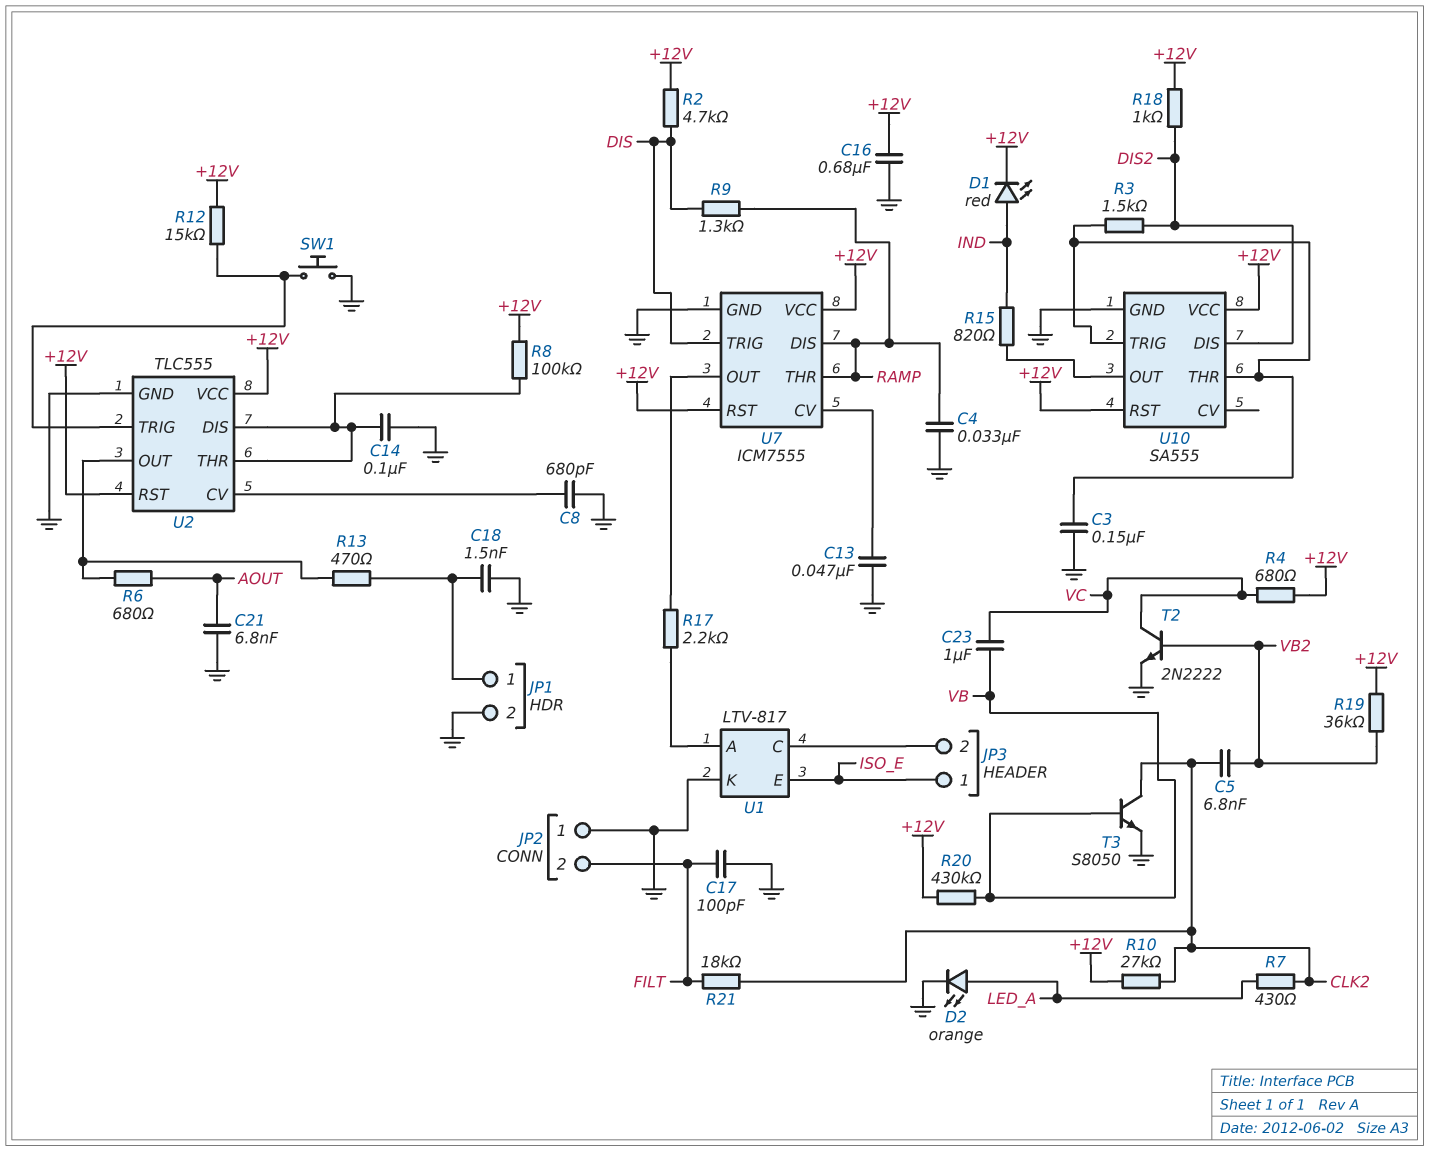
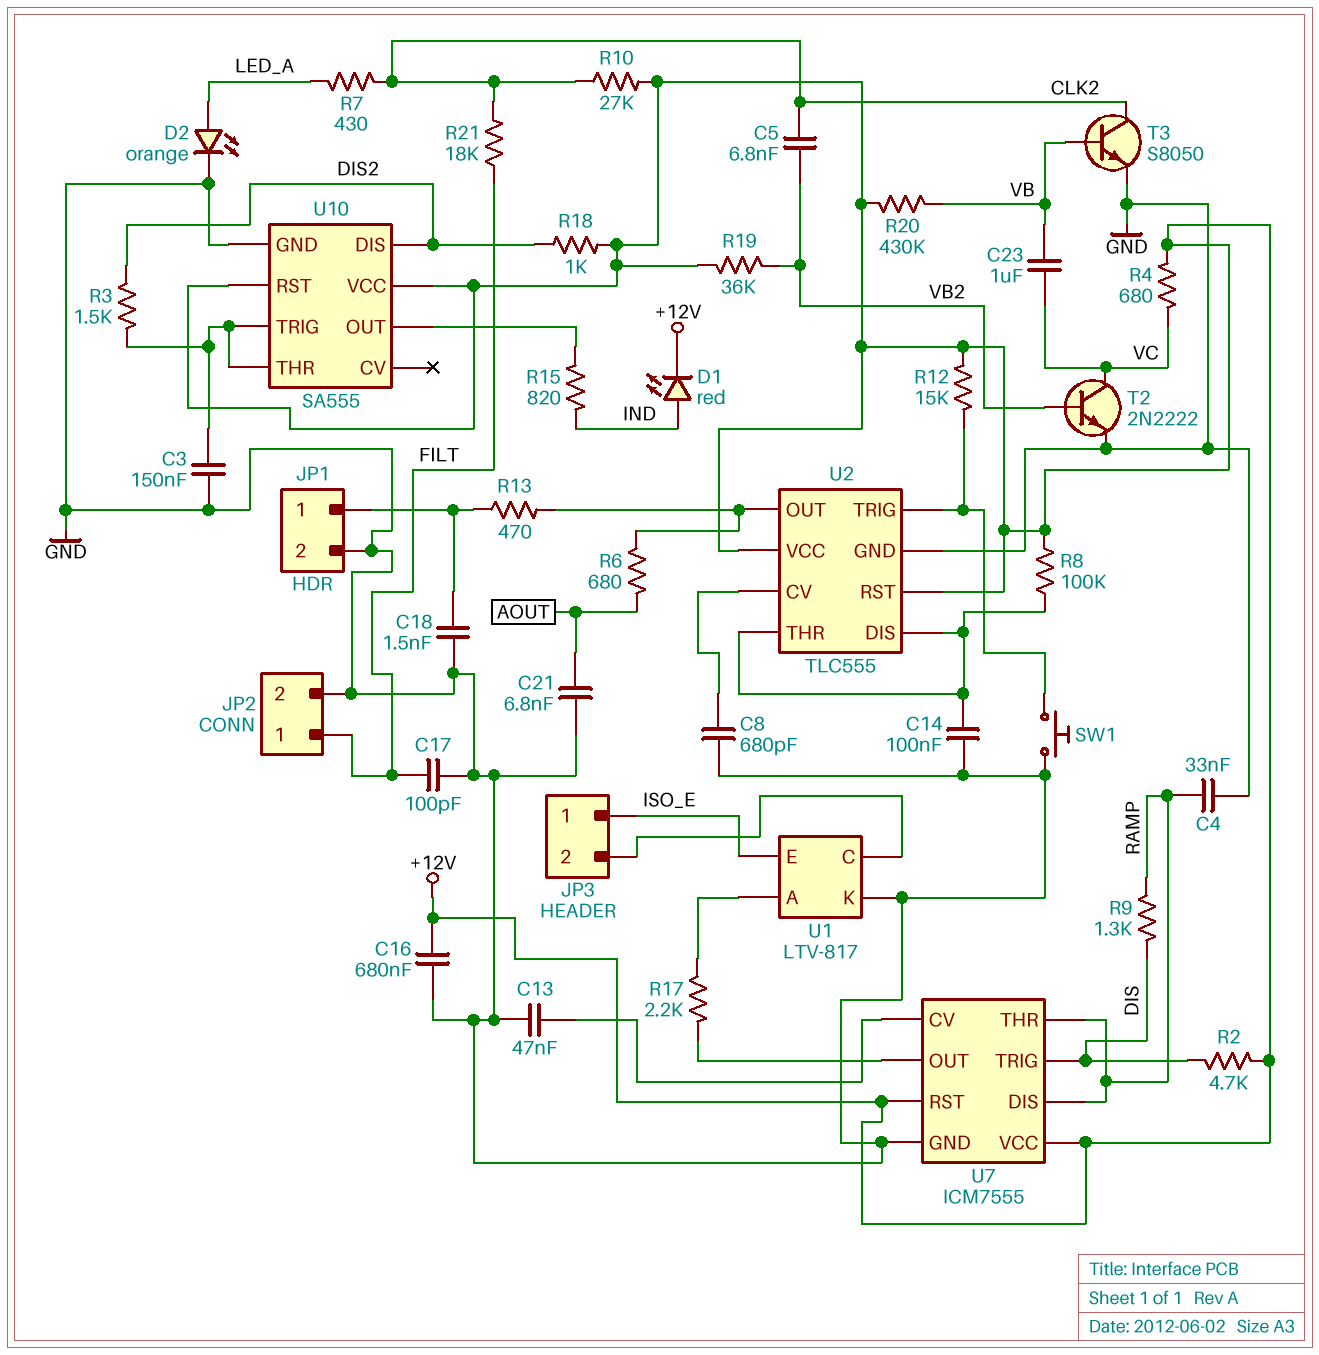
JP2 pin 1: GND -> FILT
JP2 pin 2: FILT -> GND

